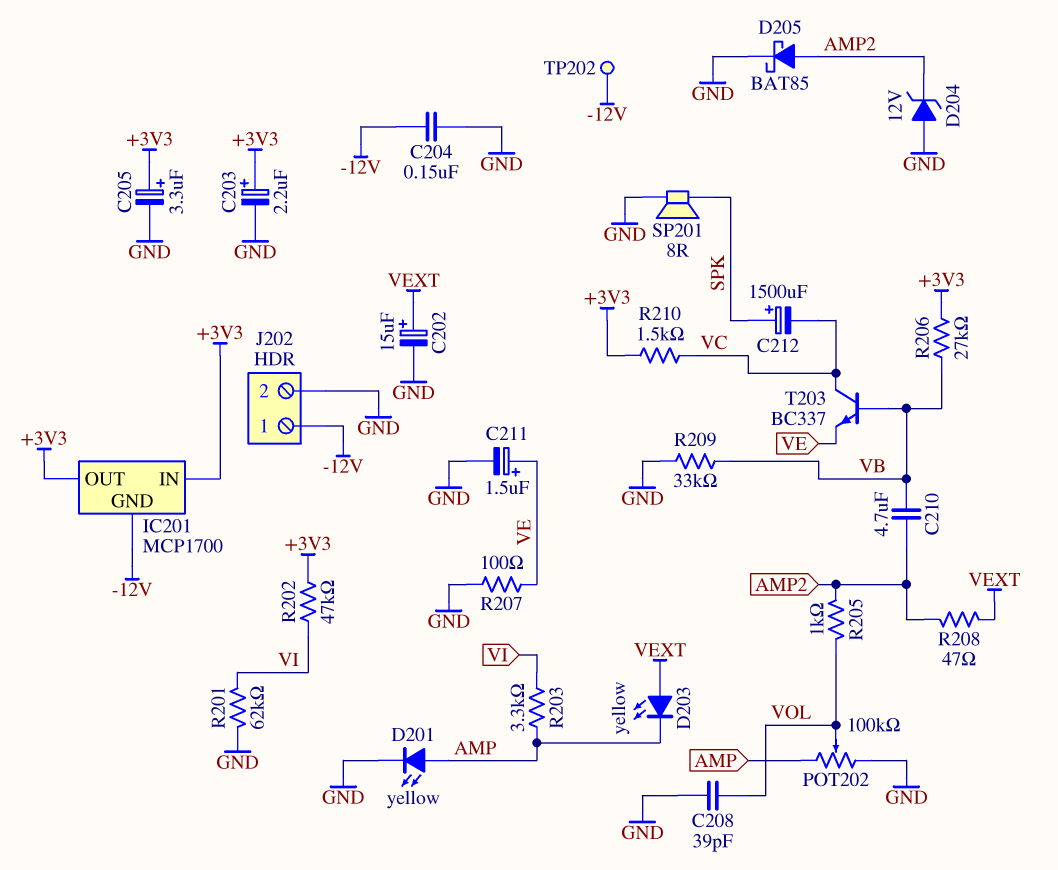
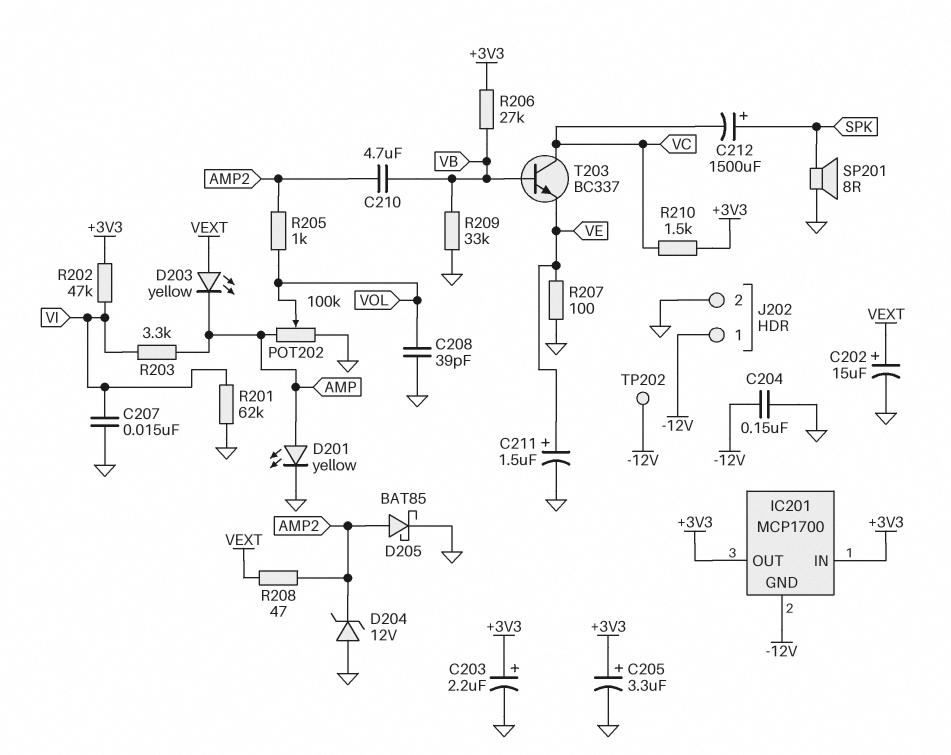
C207: none -> 15nF (GND, VI)

